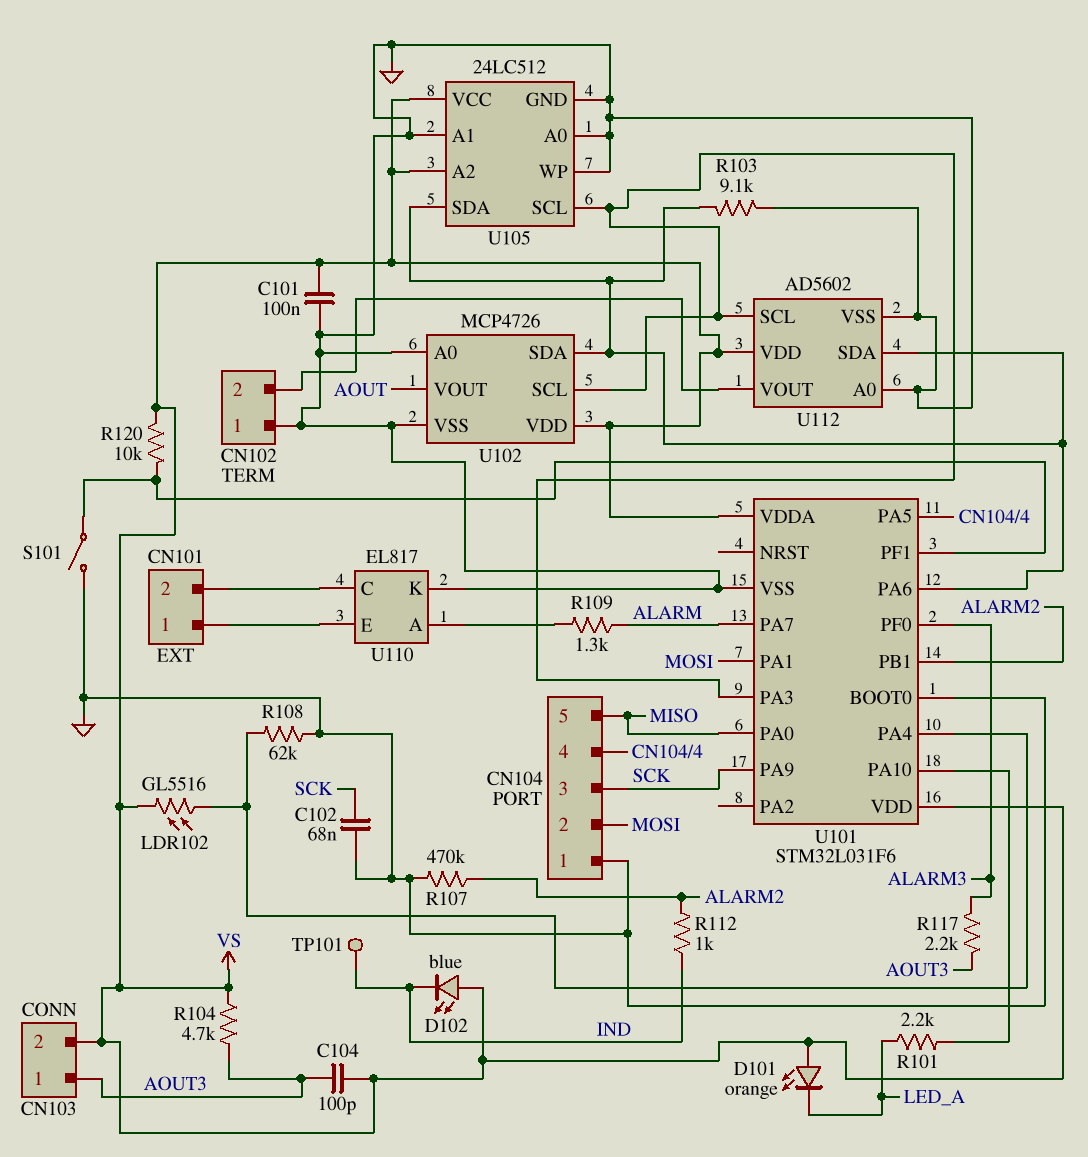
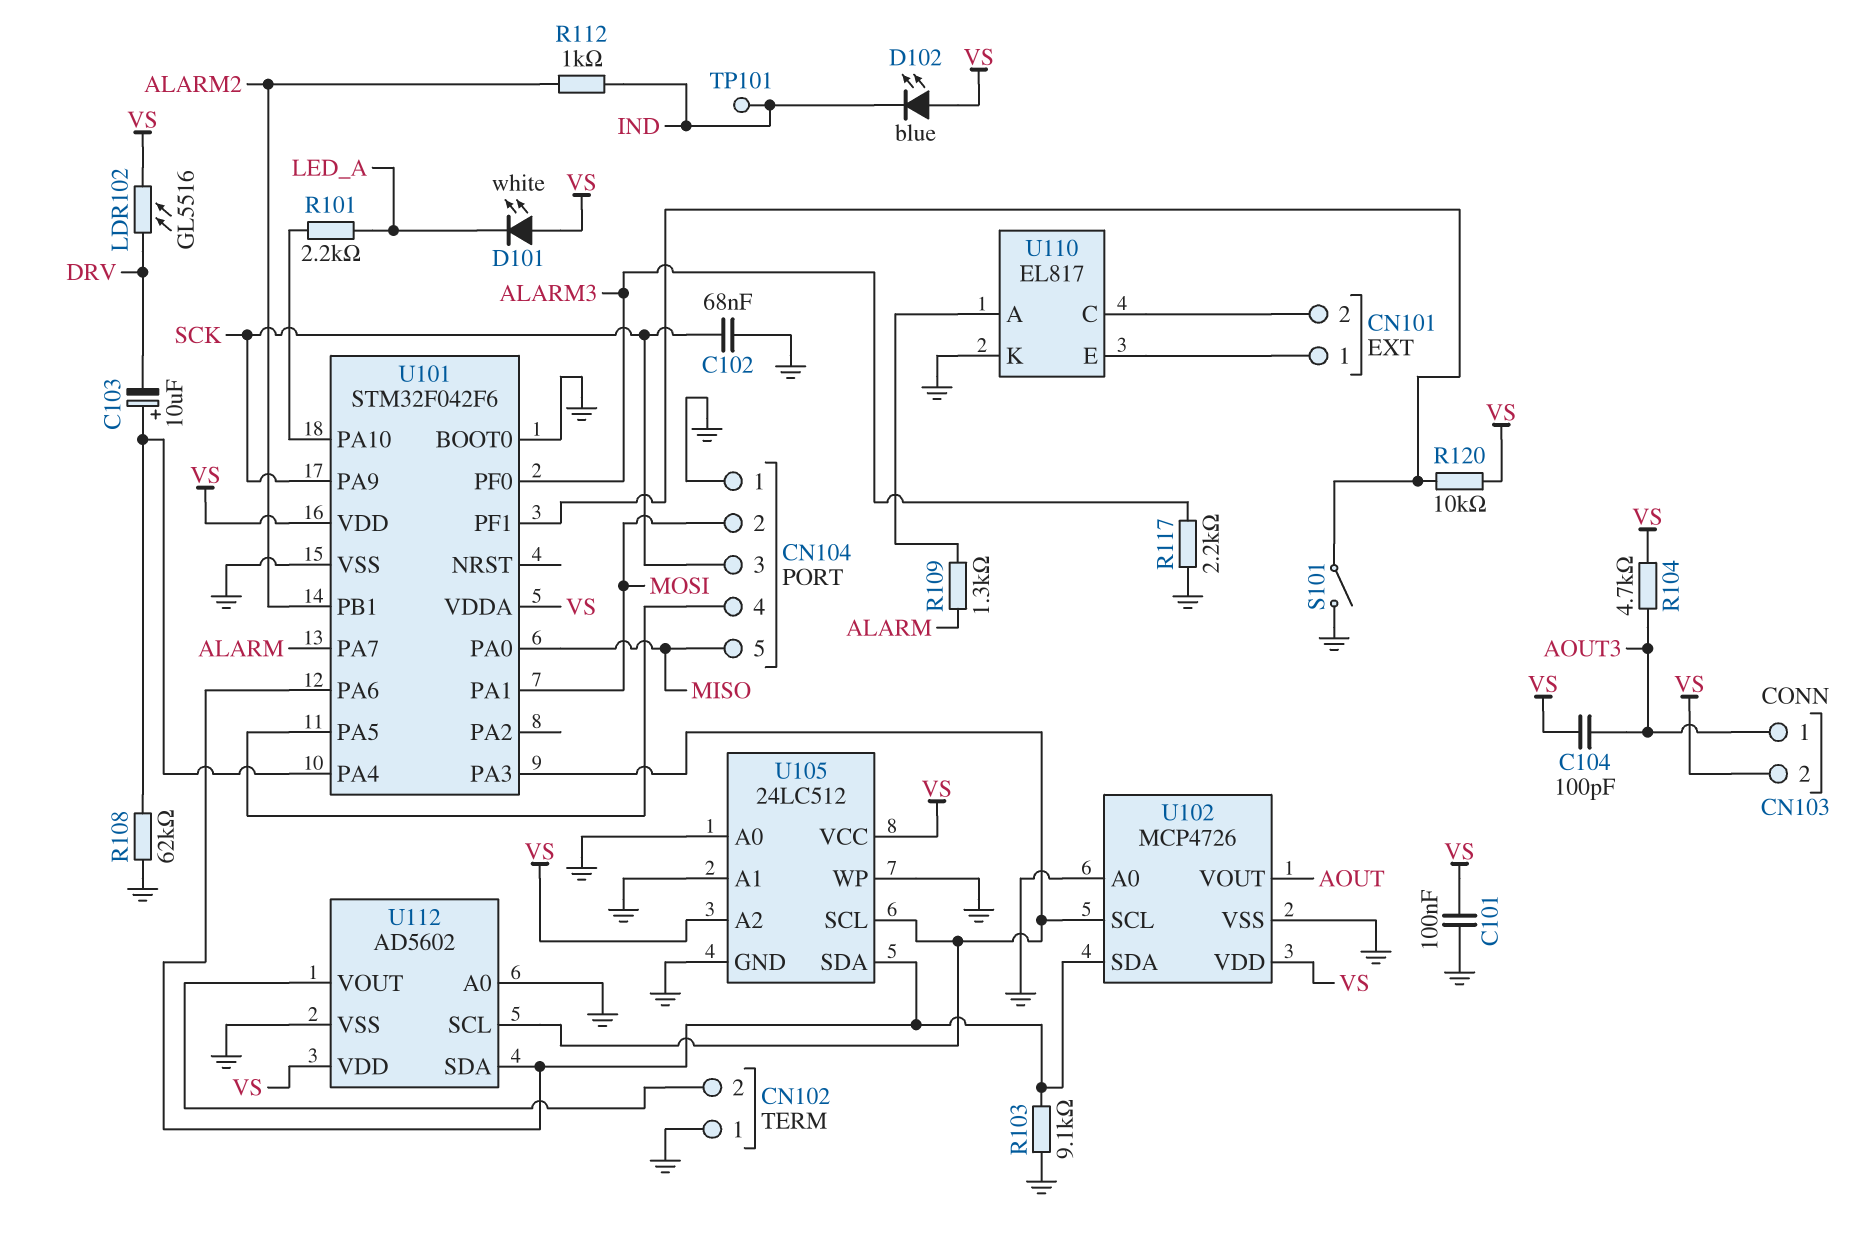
C103: none -> 10uF (plus U101/PA4, minus DRV)
D101: LED orange (A VS, K LED_A) -> LED white (A VS, K LED_A)
LDR102: GL5516 (U101/PA4, VS) -> GL5516 (DRV, VS)
R107: 470k (ALARM2, GND) -> none
R117: 2.2k (ALARM3, AOUT3) -> 2.2k (ALARM3, GND)
U101: STM32L031F6 -> STM32F042F6

